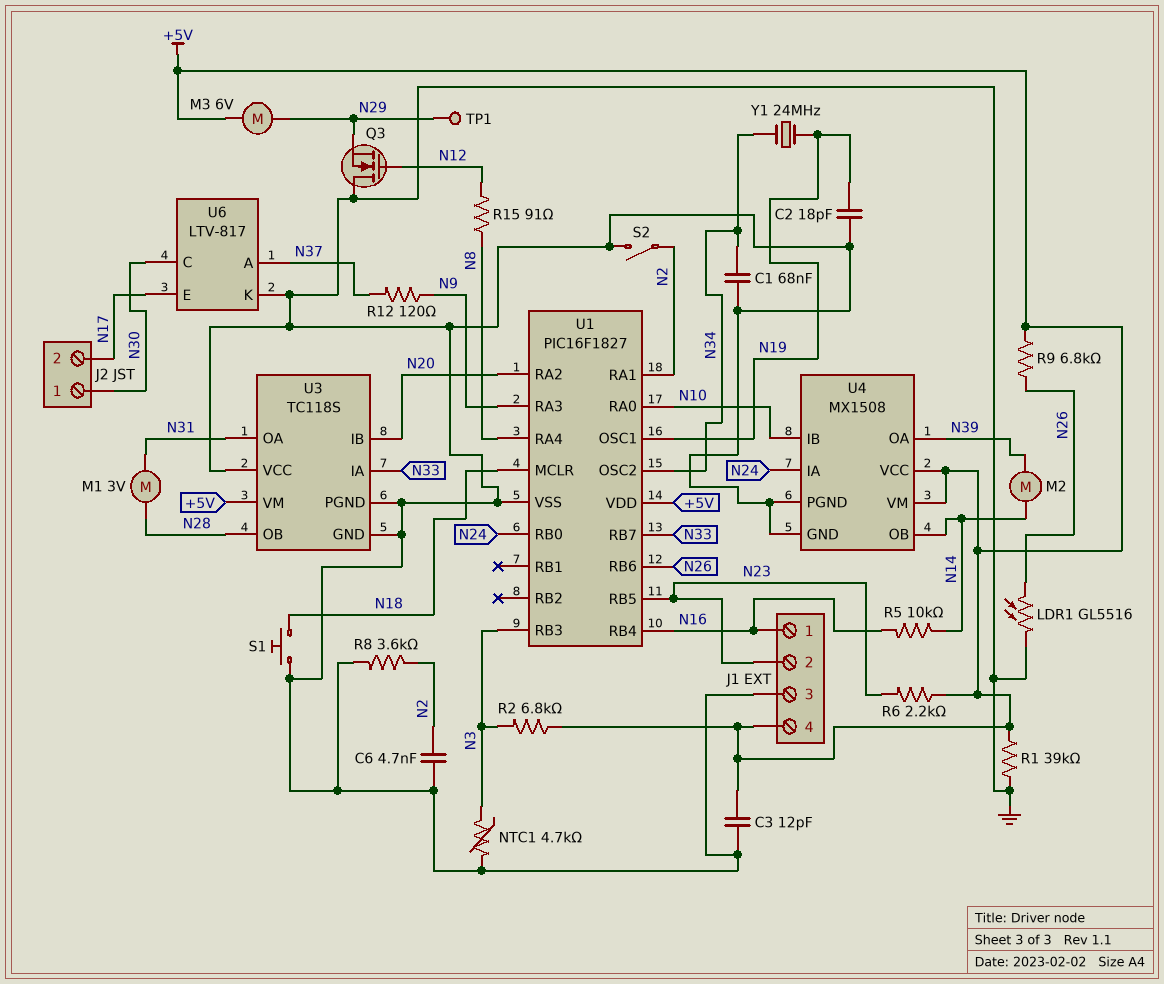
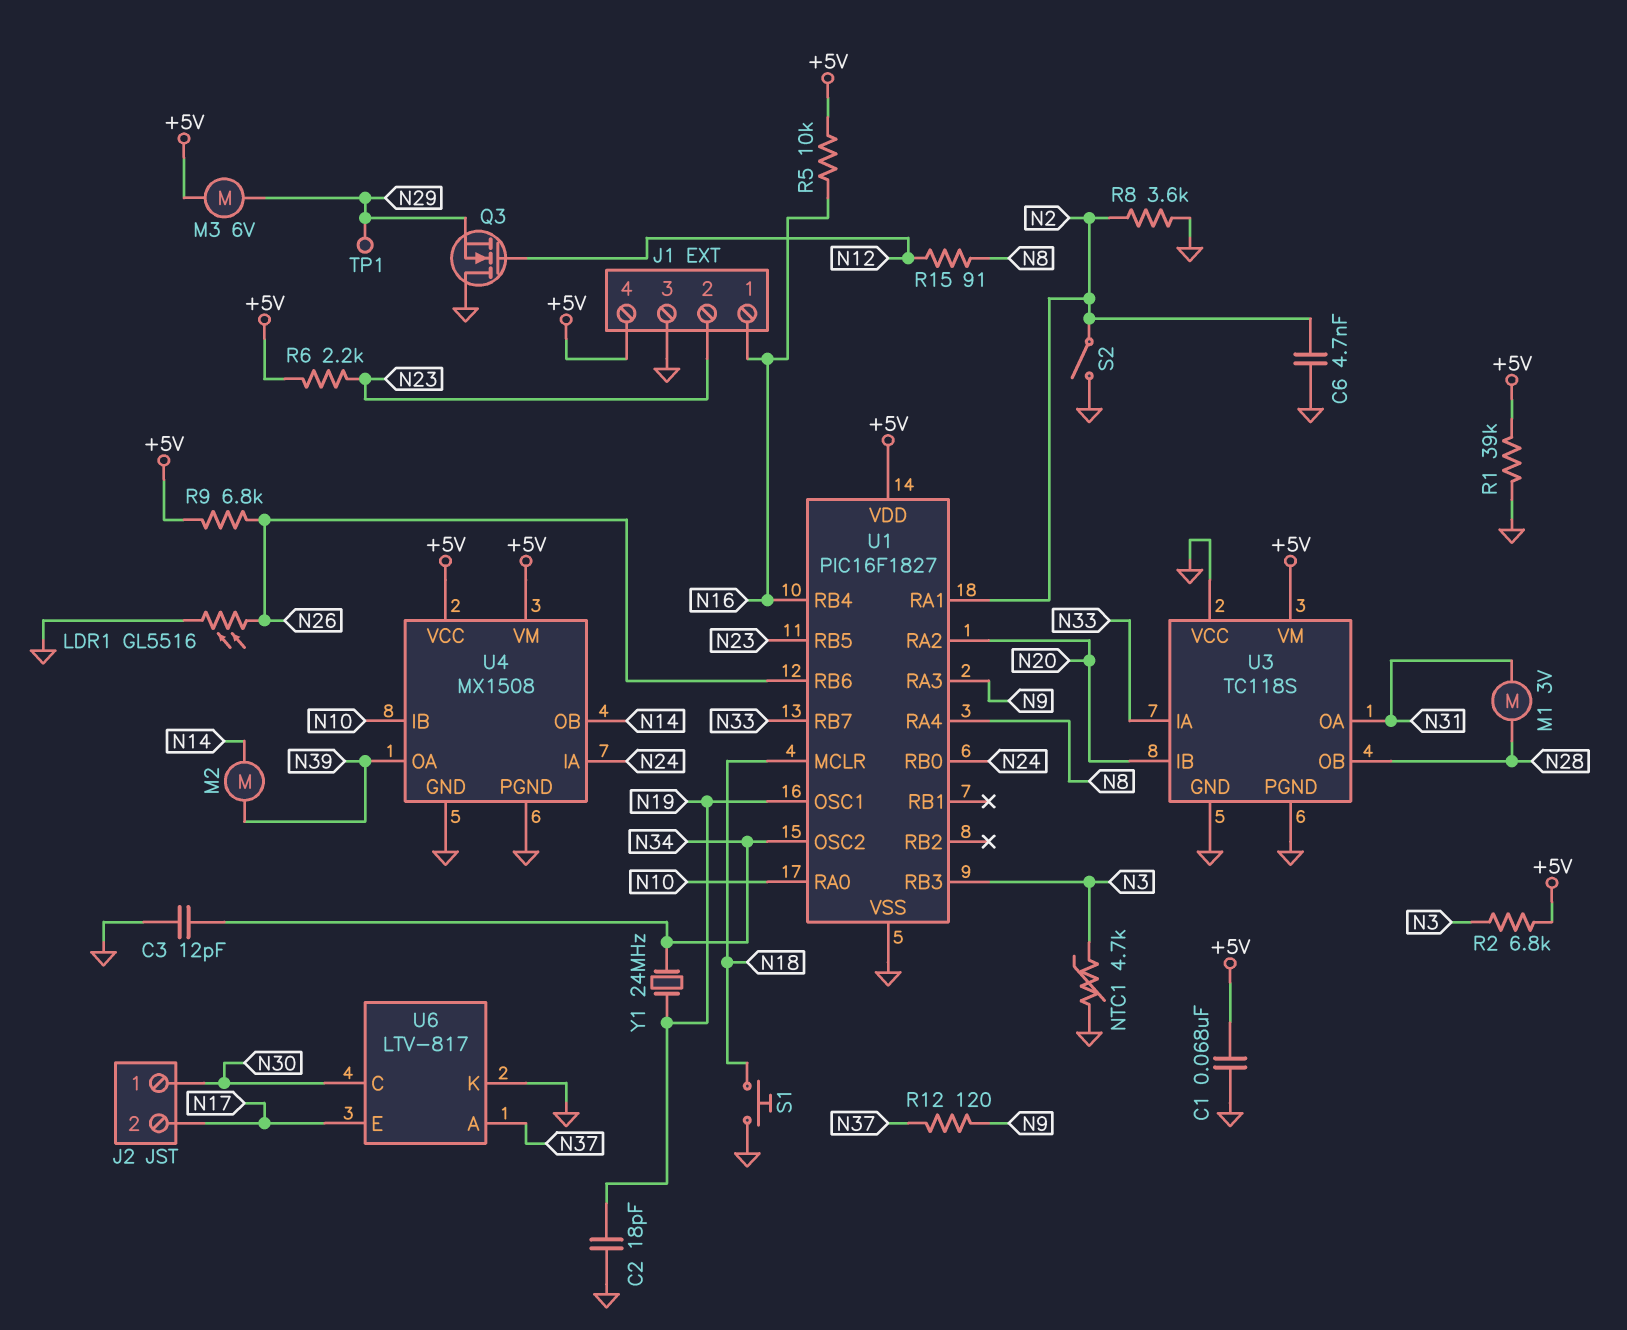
C1: 68nF (GND, N34) -> 68nF (+5V, GND)
C3: 12pF (+5V, GND) -> 12pF (GND, N34)
R5: 10k (N14, N16) -> 10k (+5V, N16)

